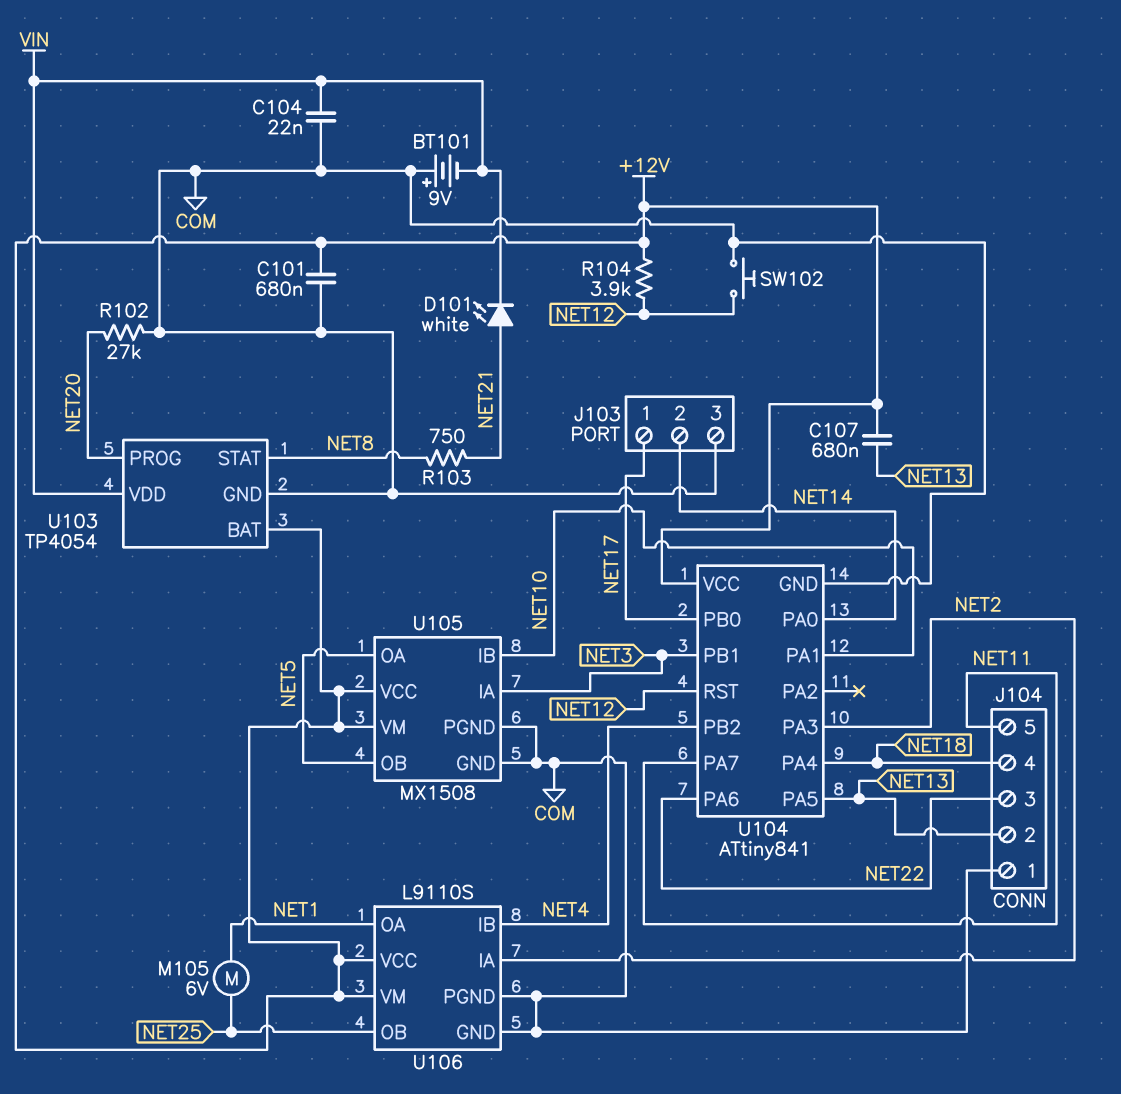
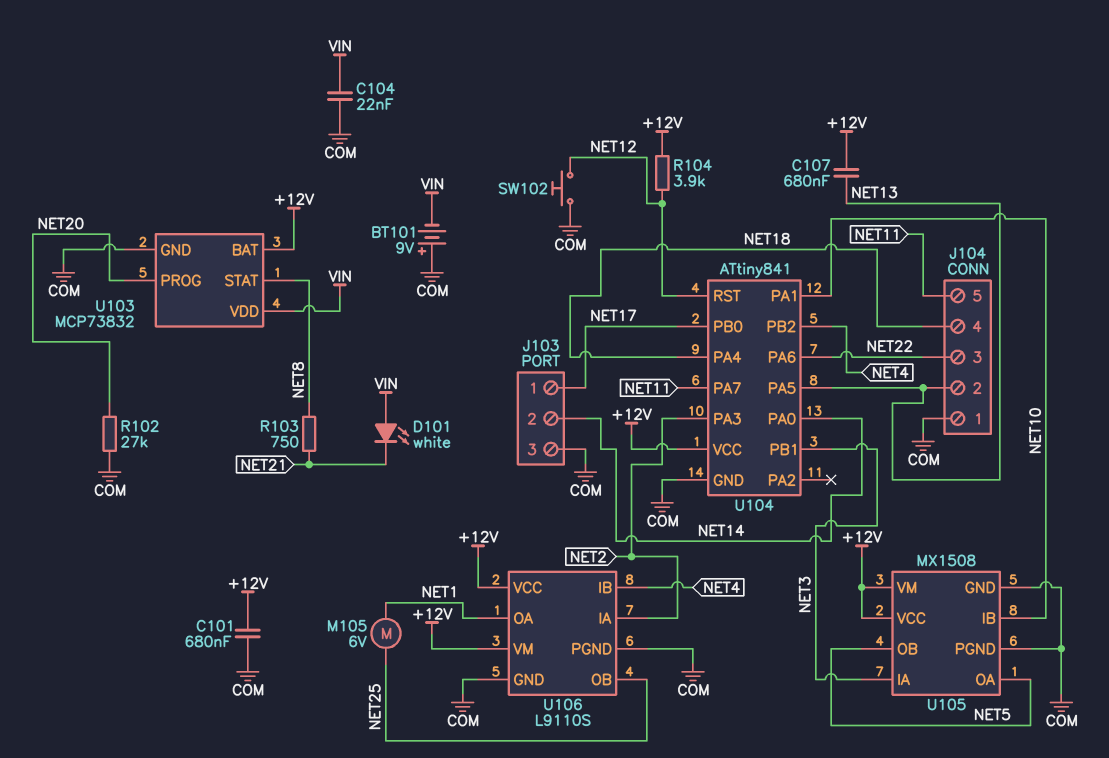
D101: LED white (A NET21, K VIN) -> LED white (A VIN, K NET21)
U103: TP4054 -> MCP73832

